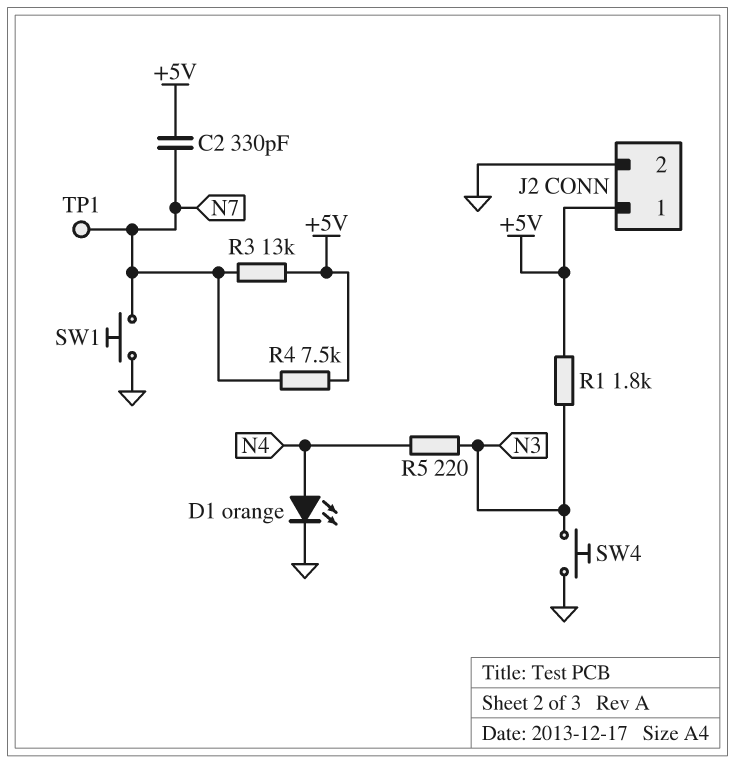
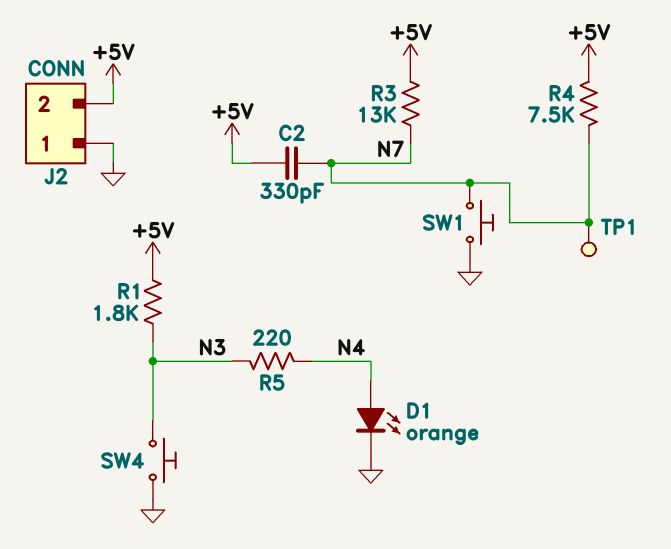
J2 pin 1: +5V -> GND
J2 pin 2: GND -> +5V

